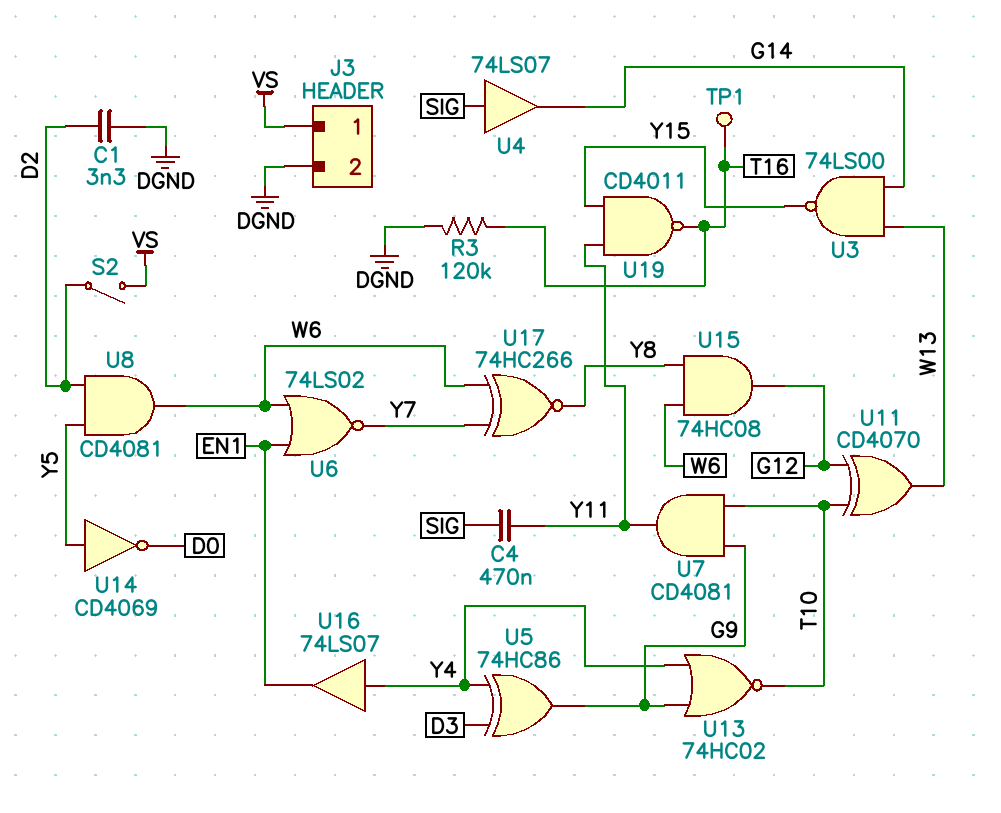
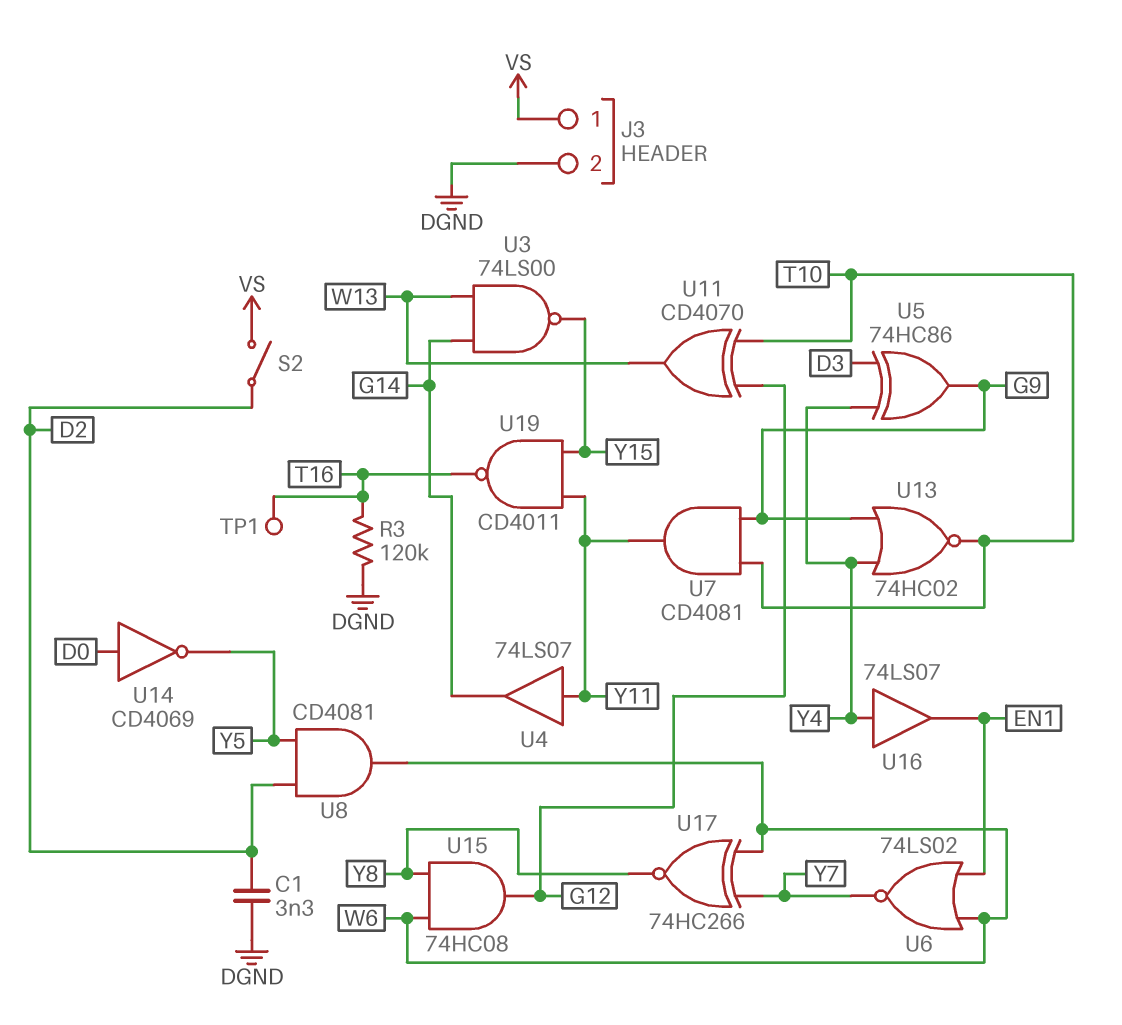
C4: 470nF (SIG, Y11) -> none
U4: buffer 74LS07 (in SIG, out G14) -> buffer 74LS07 (in Y11, out G14)
U14: NOT CD4069 (in Y5, out D0) -> NOT CD4069 (in D0, out Y5)

